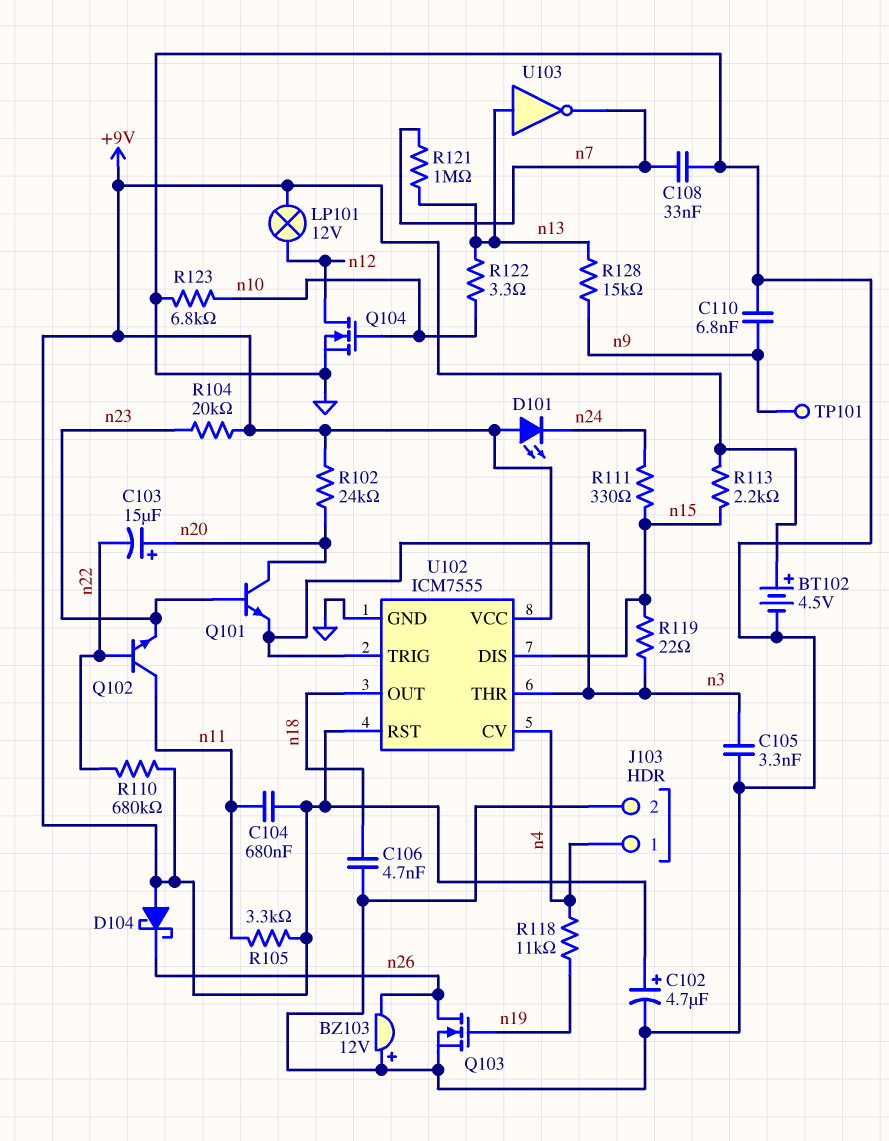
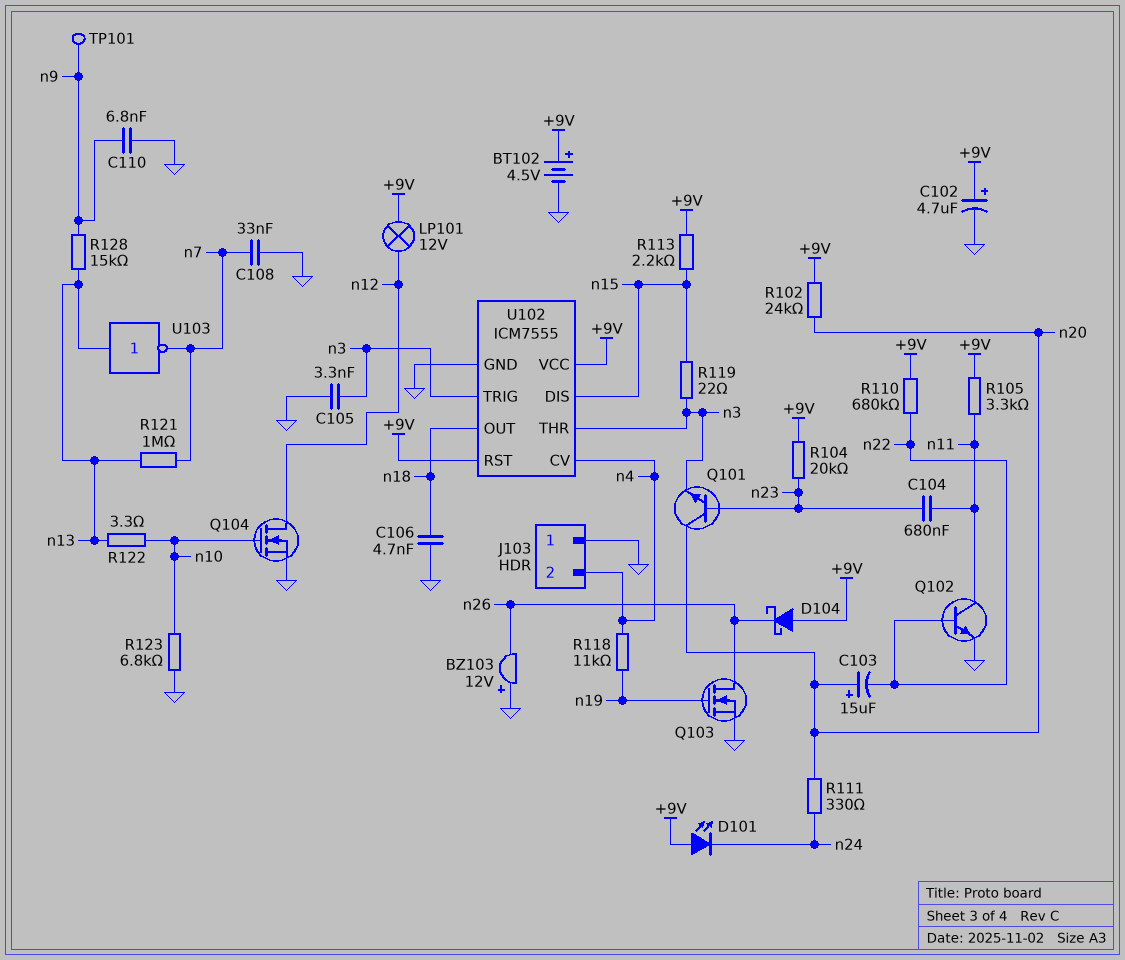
C104: 680nF (+9V, n11) -> 680nF (n11, n23)
J103 pin 1: n4 -> GND
J103 pin 2: GND -> n4
Q102: NPN (B n22, C n11, E n23) -> NPN (B n22, C n11, E GND)
R111: 330 (n15, n24) -> 330 (n20, n24)

